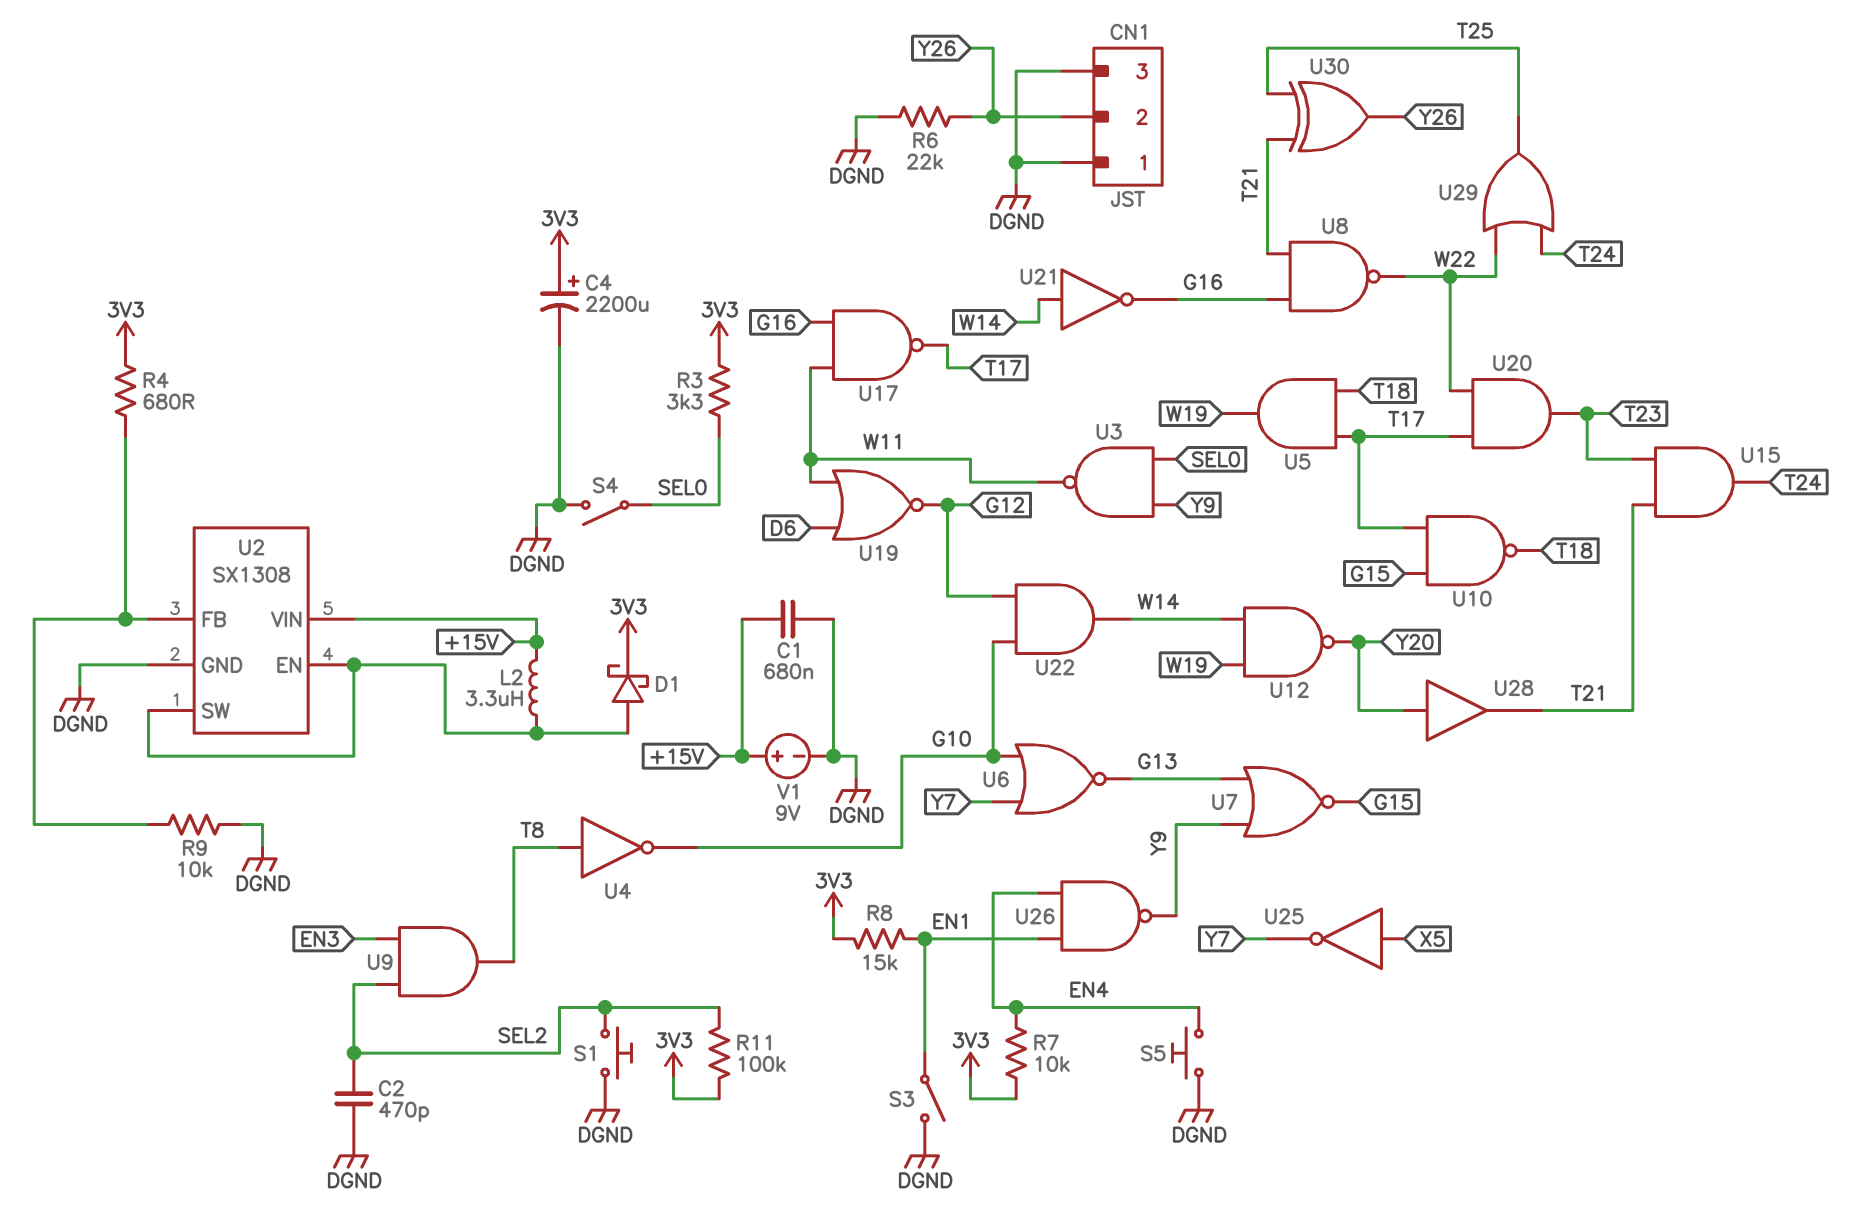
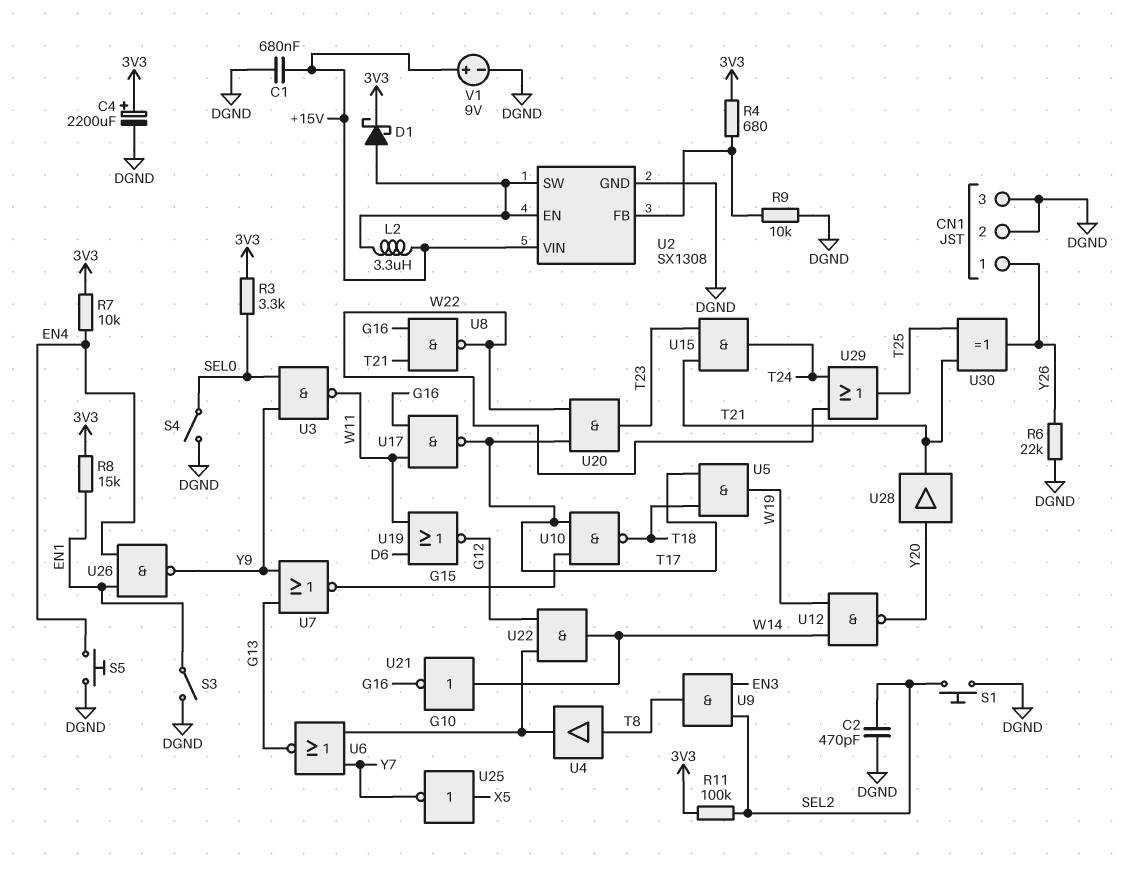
CN1 pin 1: DGND -> Y26
CN1 pin 2: Y26 -> DGND
U4: NOT (in T8, out G10) -> buffer (in T8, out G10)

